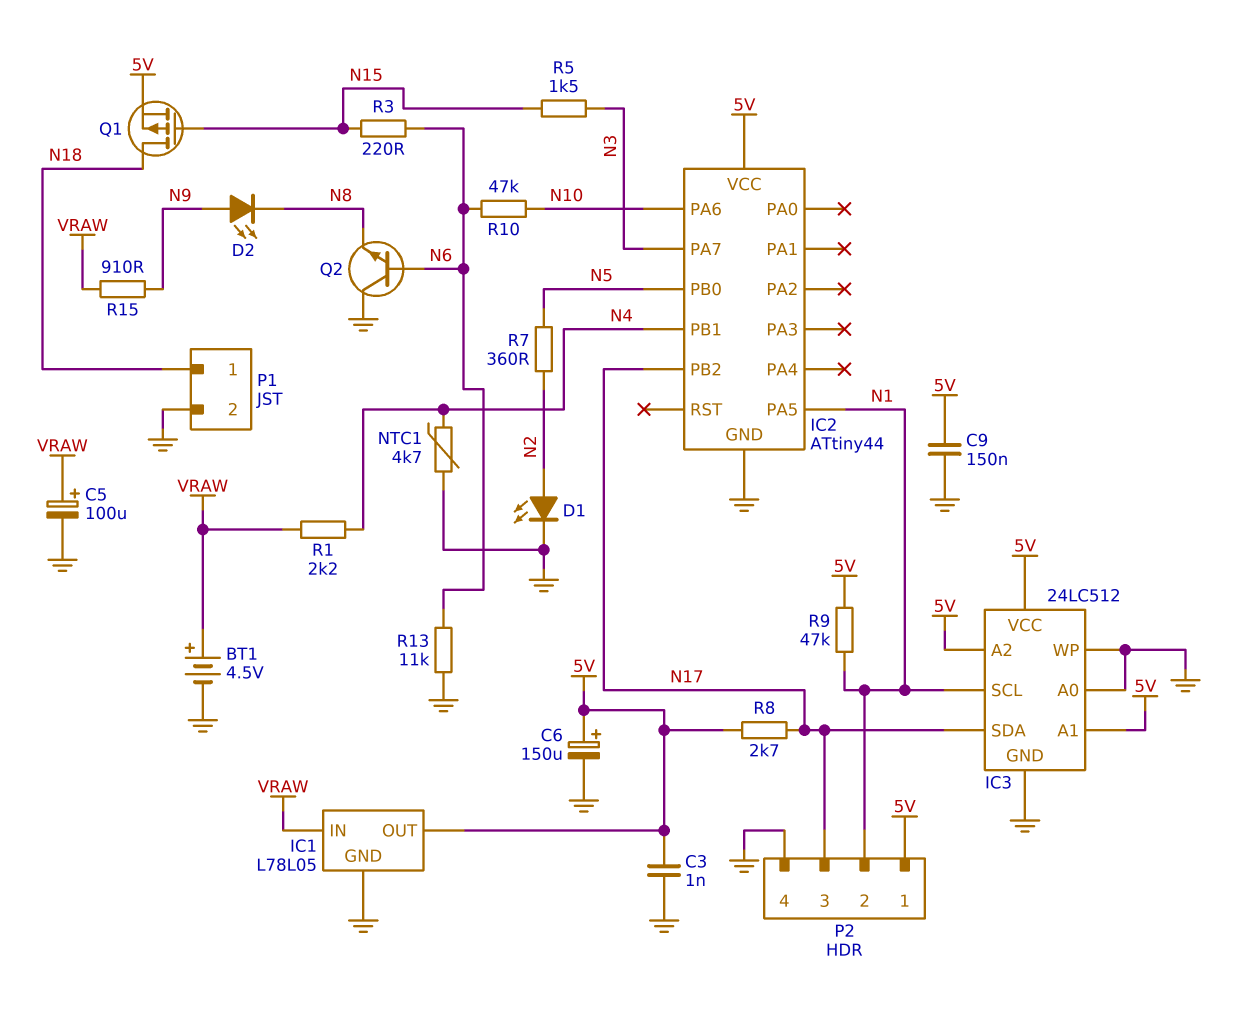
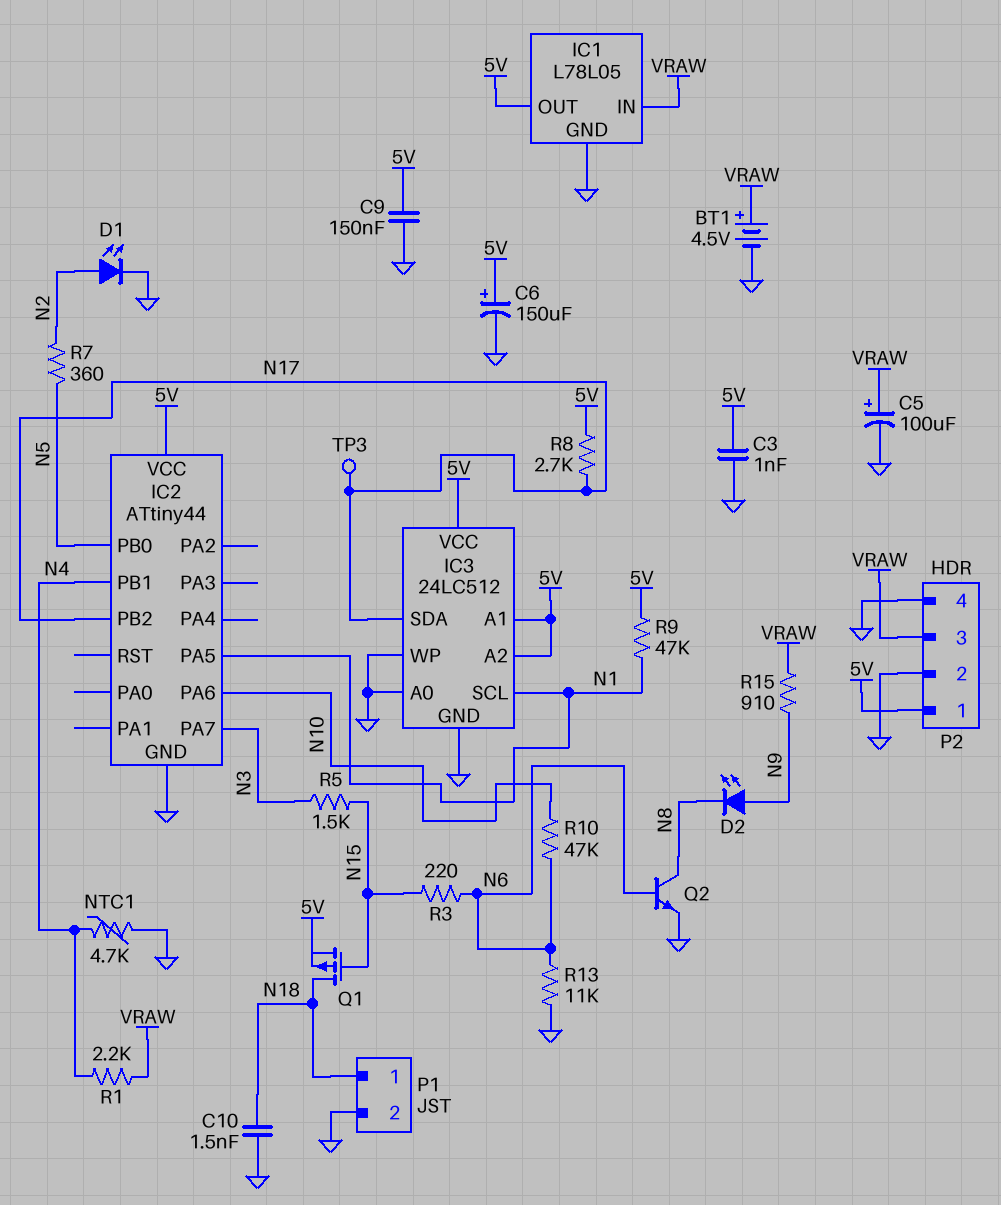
C10: none -> 1.5nF (GND, N18)
P2 pin 2: N1 -> GND
P2 pin 3: N17 -> VRAW
Q2: NPN (B N6, C GND, E N8) -> NPN (B N6, C N8, E GND)
TP3: none -> test point (N17)

